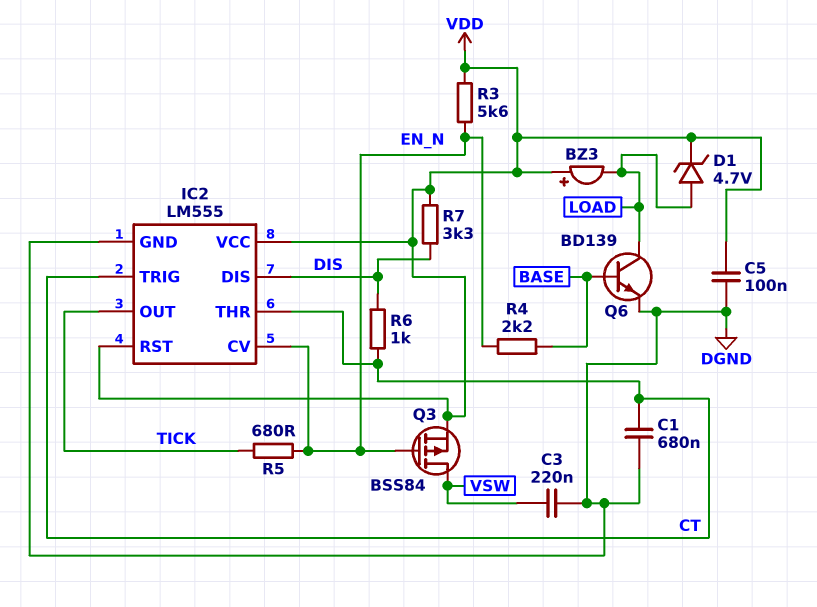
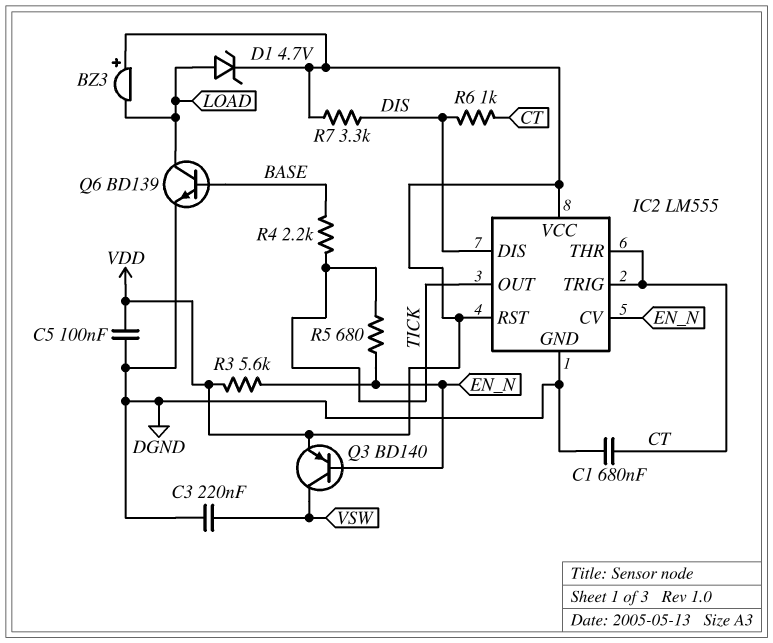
Q3: PMOS BSS84 (G EN_N, D VSW, S VDD) -> PNP BD140 (B EN_N, C VSW, E VDD)
R4: 2.2k (BASE, EN_N) -> 2.2k (BASE, TICK)

